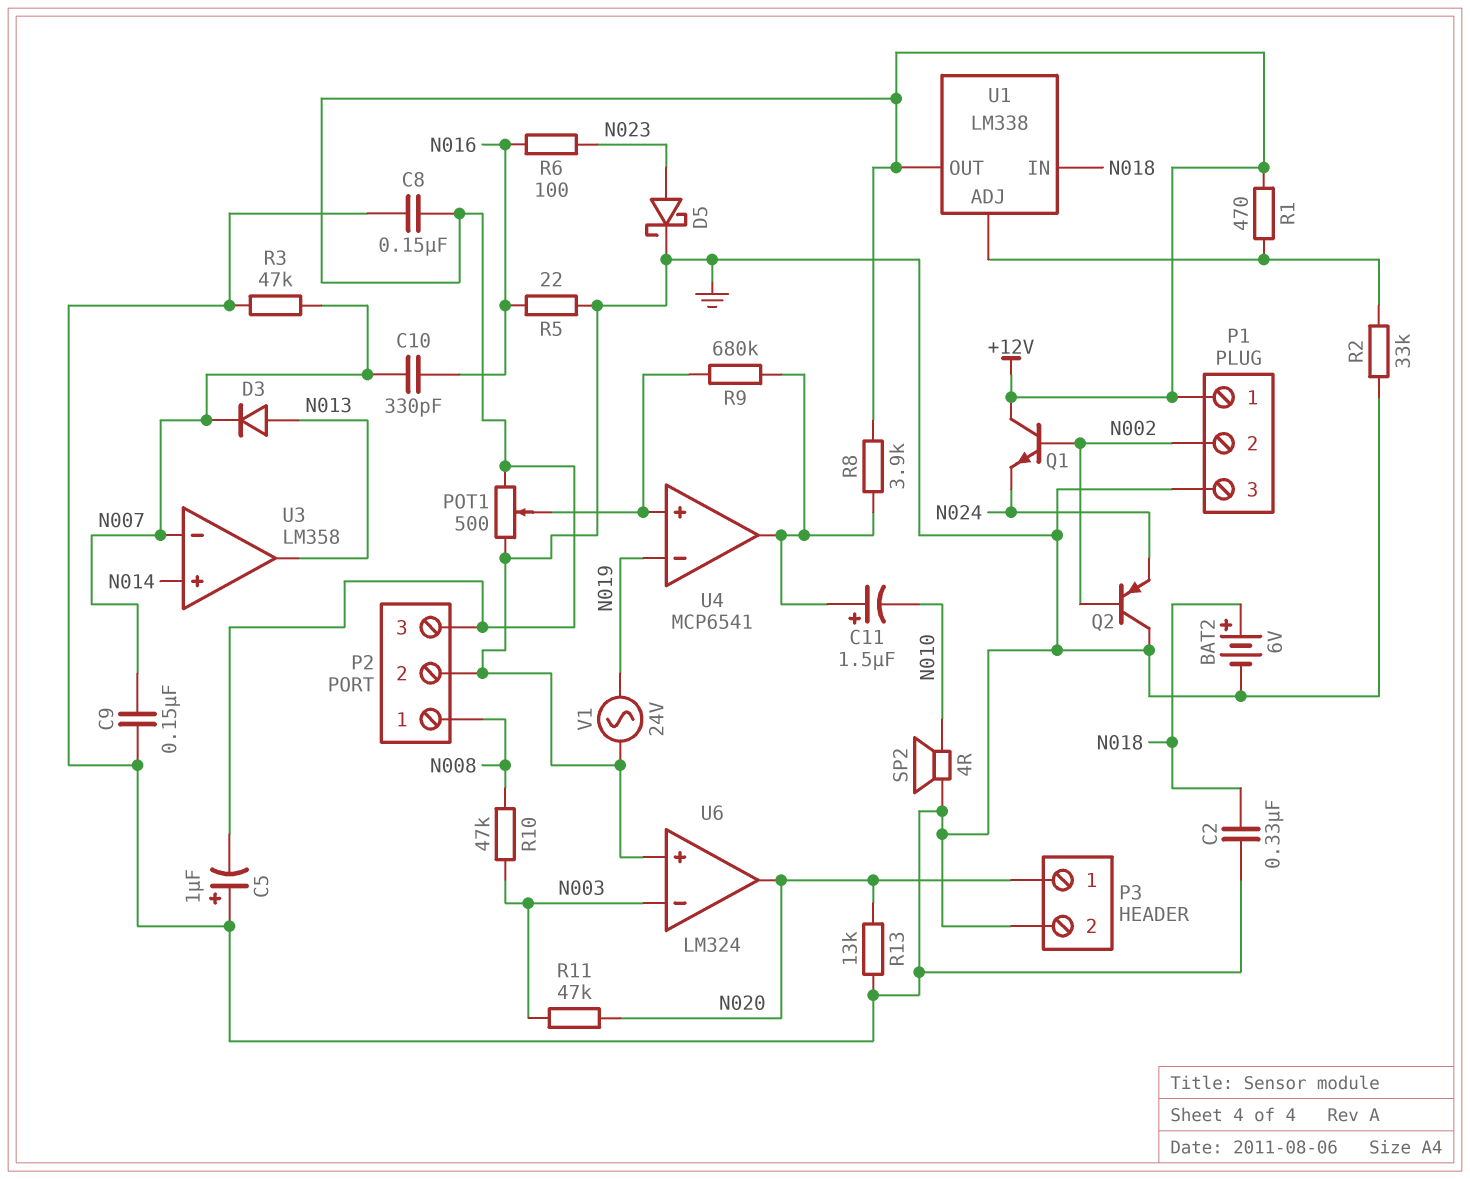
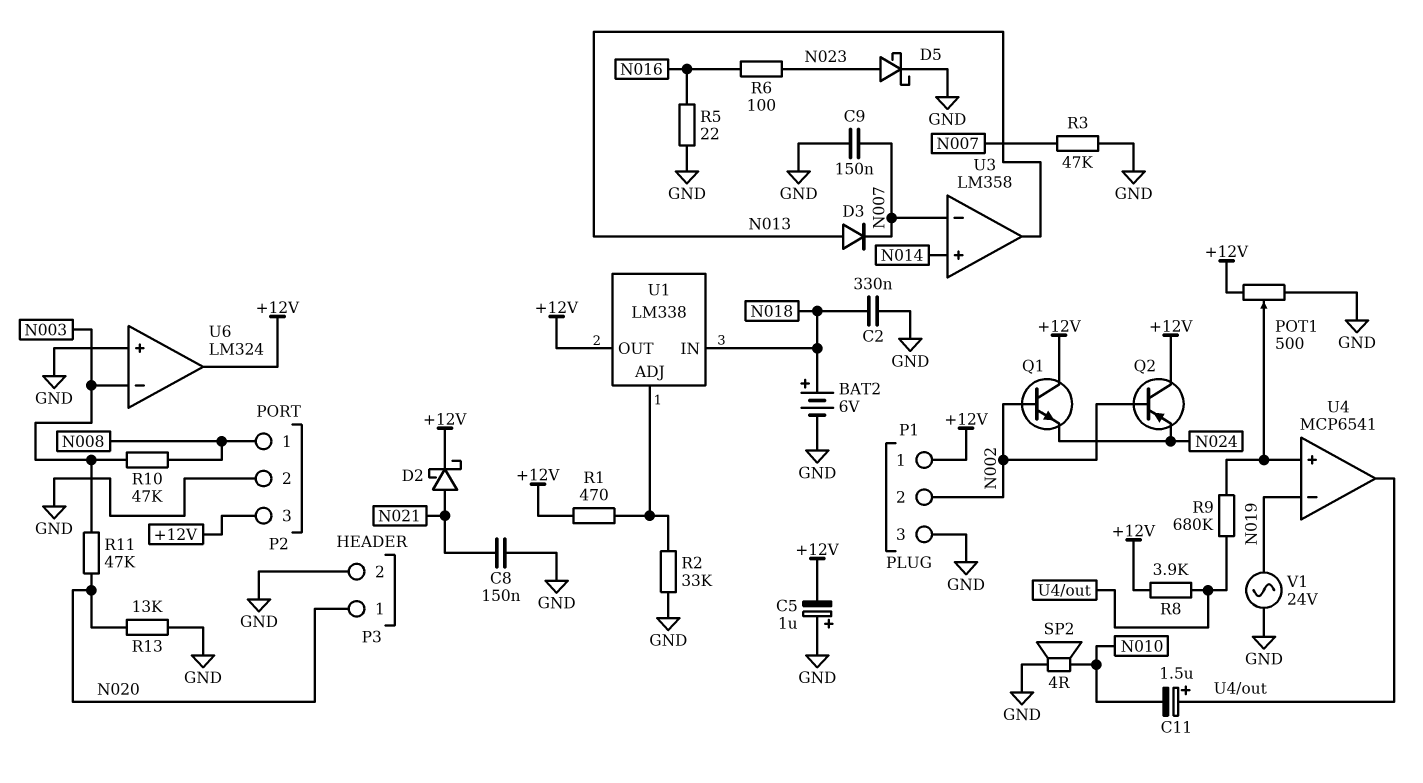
C8: 150nF (+12V, GND) -> 150nF (GND, N021)
C10: 330pF (N007, N016) -> none
D2: none -> schottky (A N021, K +12V)
Q2: PNP (B N002, C GND, E N024) -> PNP (B N002, C +12V, E N024)
U6 pin out: N020 -> +12V

